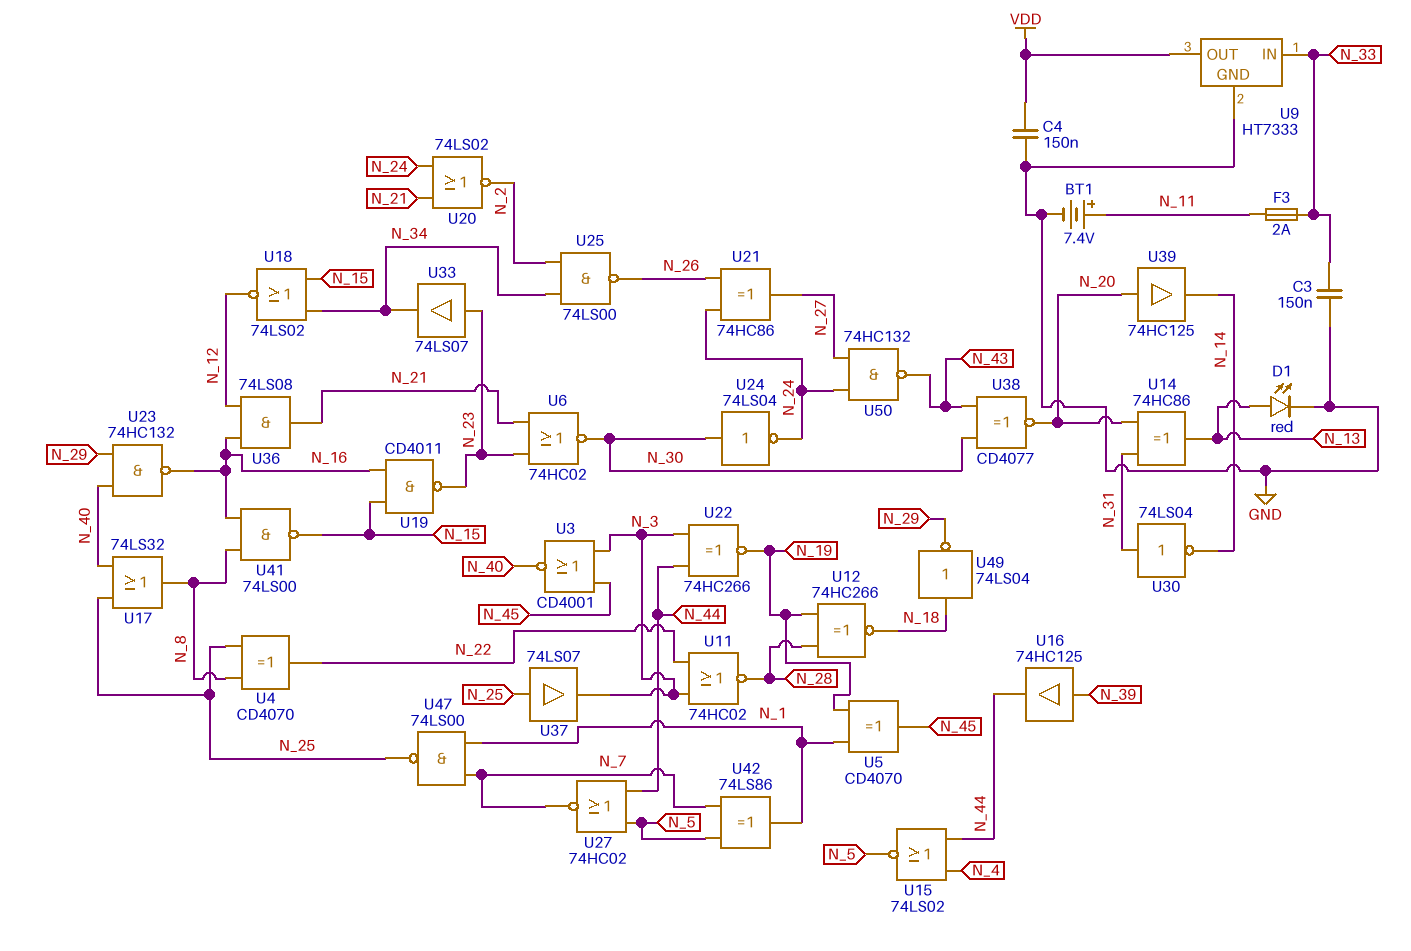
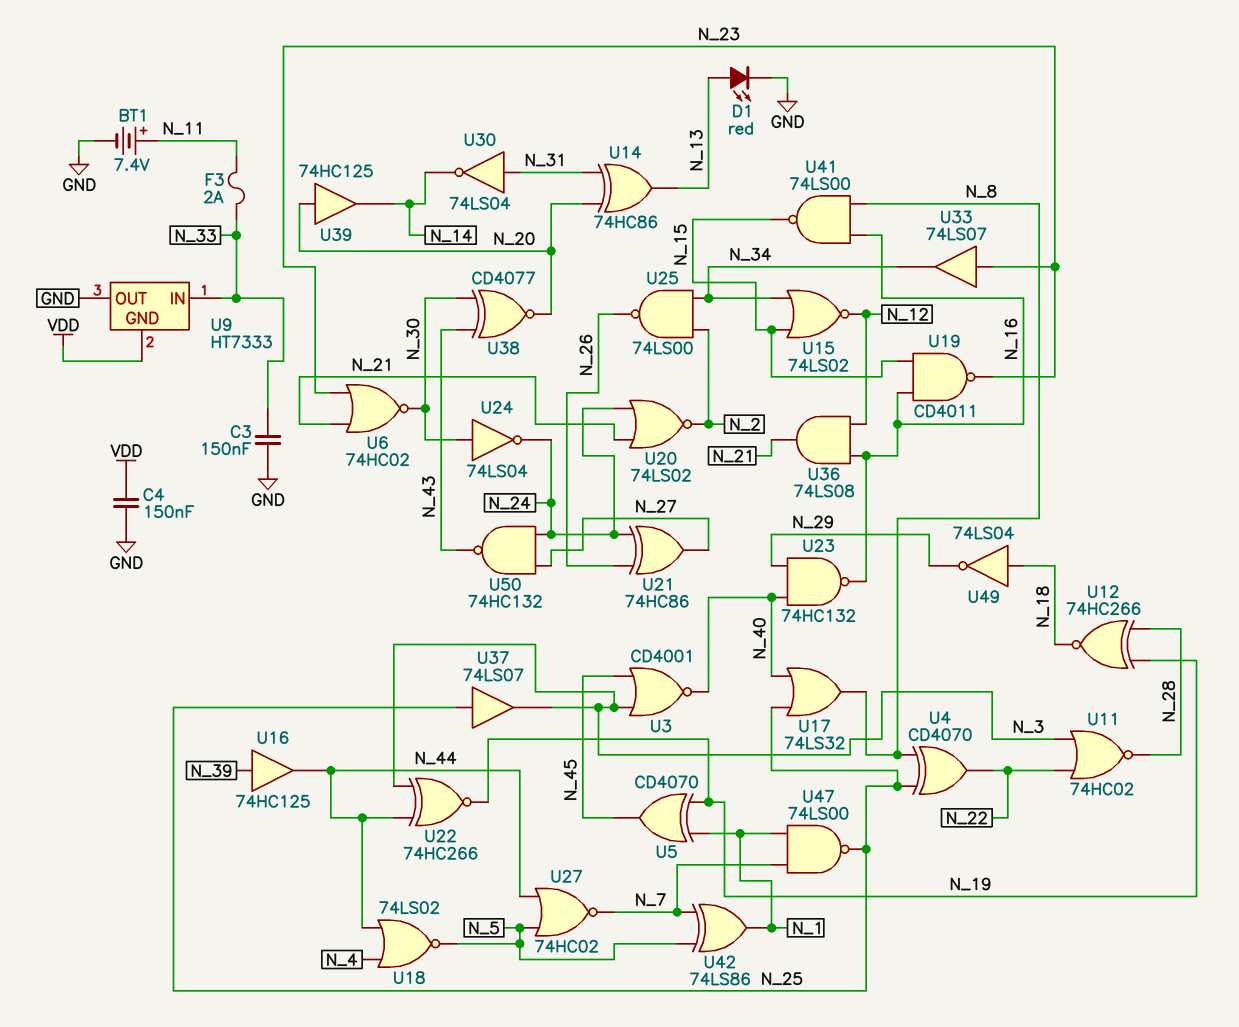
U9 pin GND: GND -> VDD
U9 pin OUT: VDD -> GND
U15: NOR 74LS02 (in N_4, in N_44, out N_5) -> NOR 74LS02 (in N_15, in N_34, out N_12)
U18: NOR 74LS02 (in N_15, in N_34, out N_12) -> NOR 74LS02 (in N_4, in N_44, out N_5)

